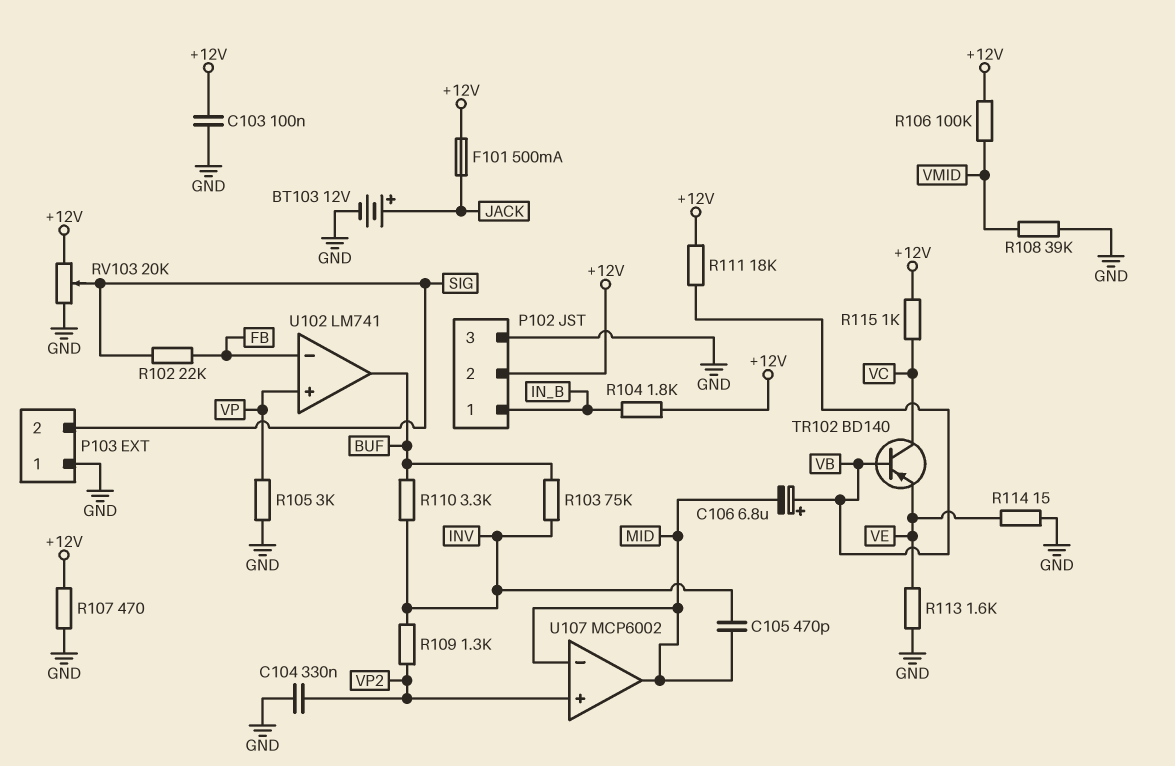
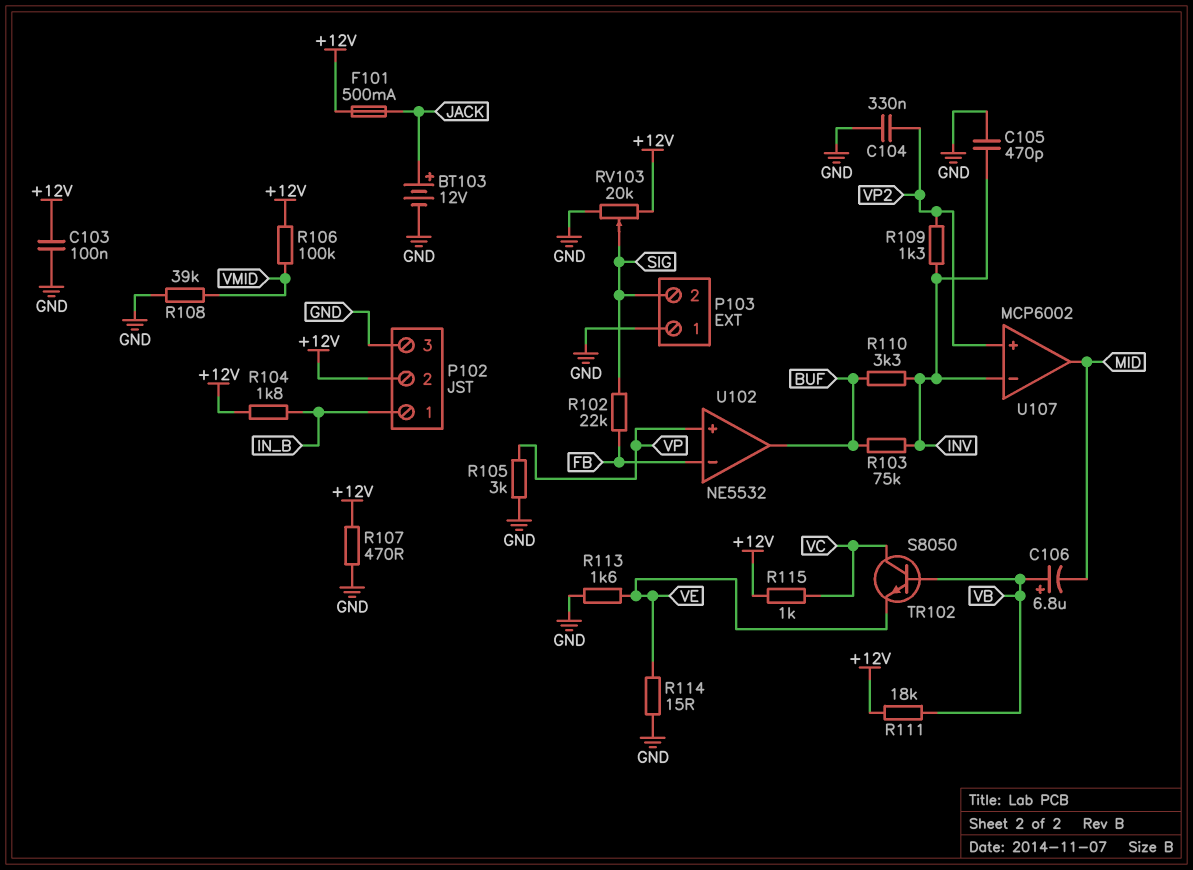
C105: 470pF (INV, MID) -> 470pF (GND, INV)
TR102: PNP BD140 (B VB, C VC, E VE) -> NPN S8050 (B VB, C VC, E VE)
U102: LM741 -> NE5532
U107 pin in-: MID -> INV

